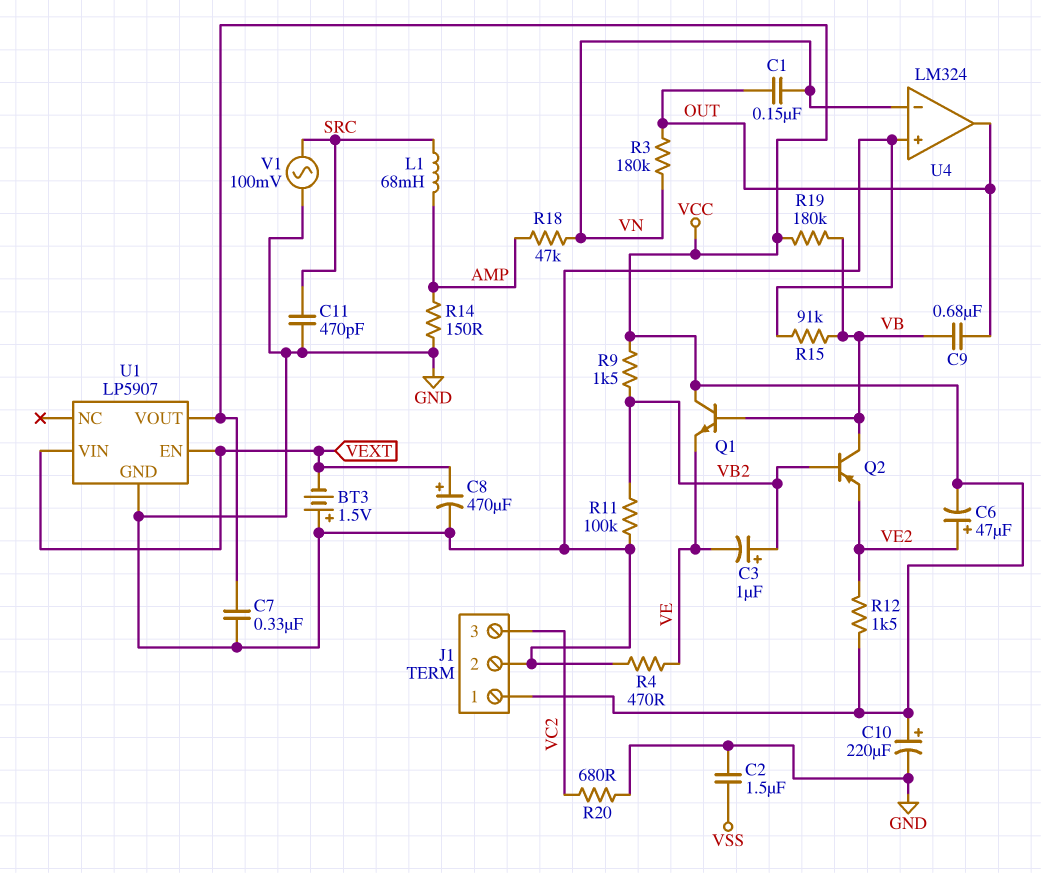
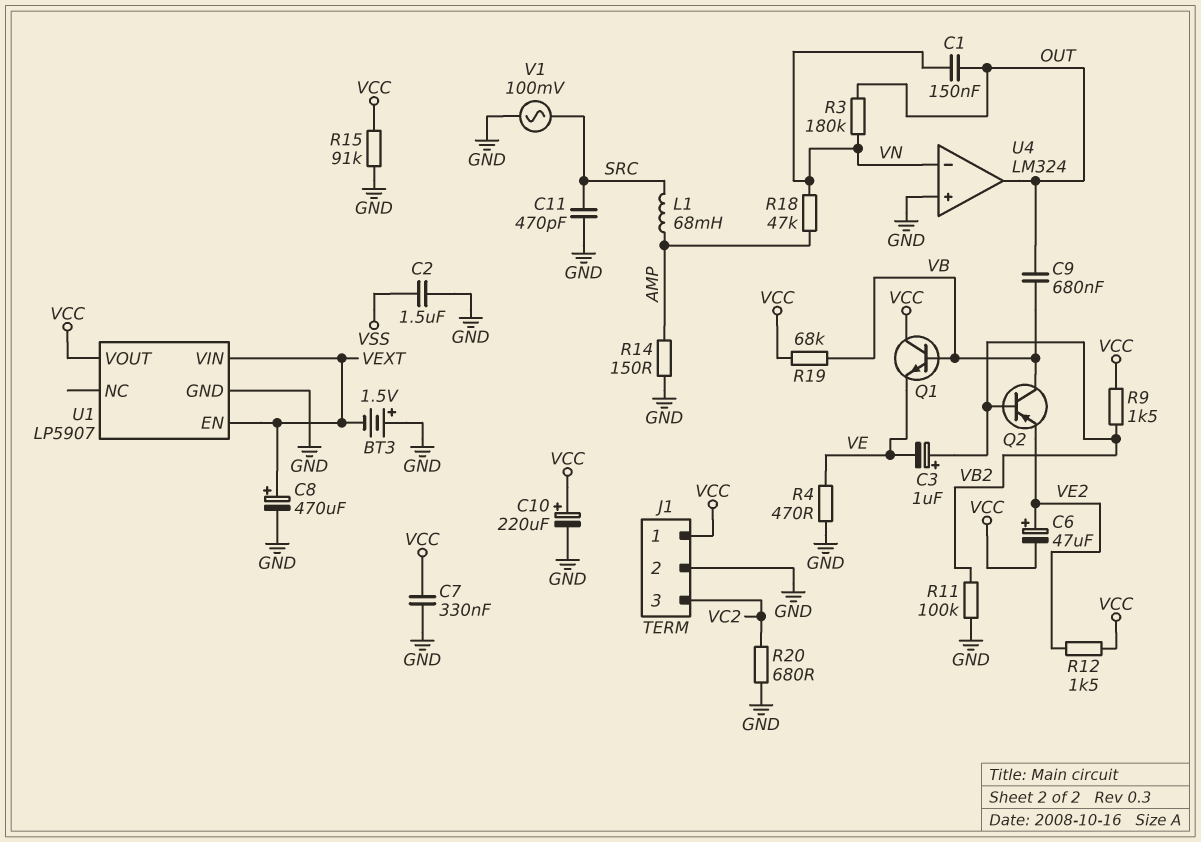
R15: 91k (GND, VB) -> 91k (GND, VCC)
R19: 180k (VB, VCC) -> 68k (VB, VCC)

